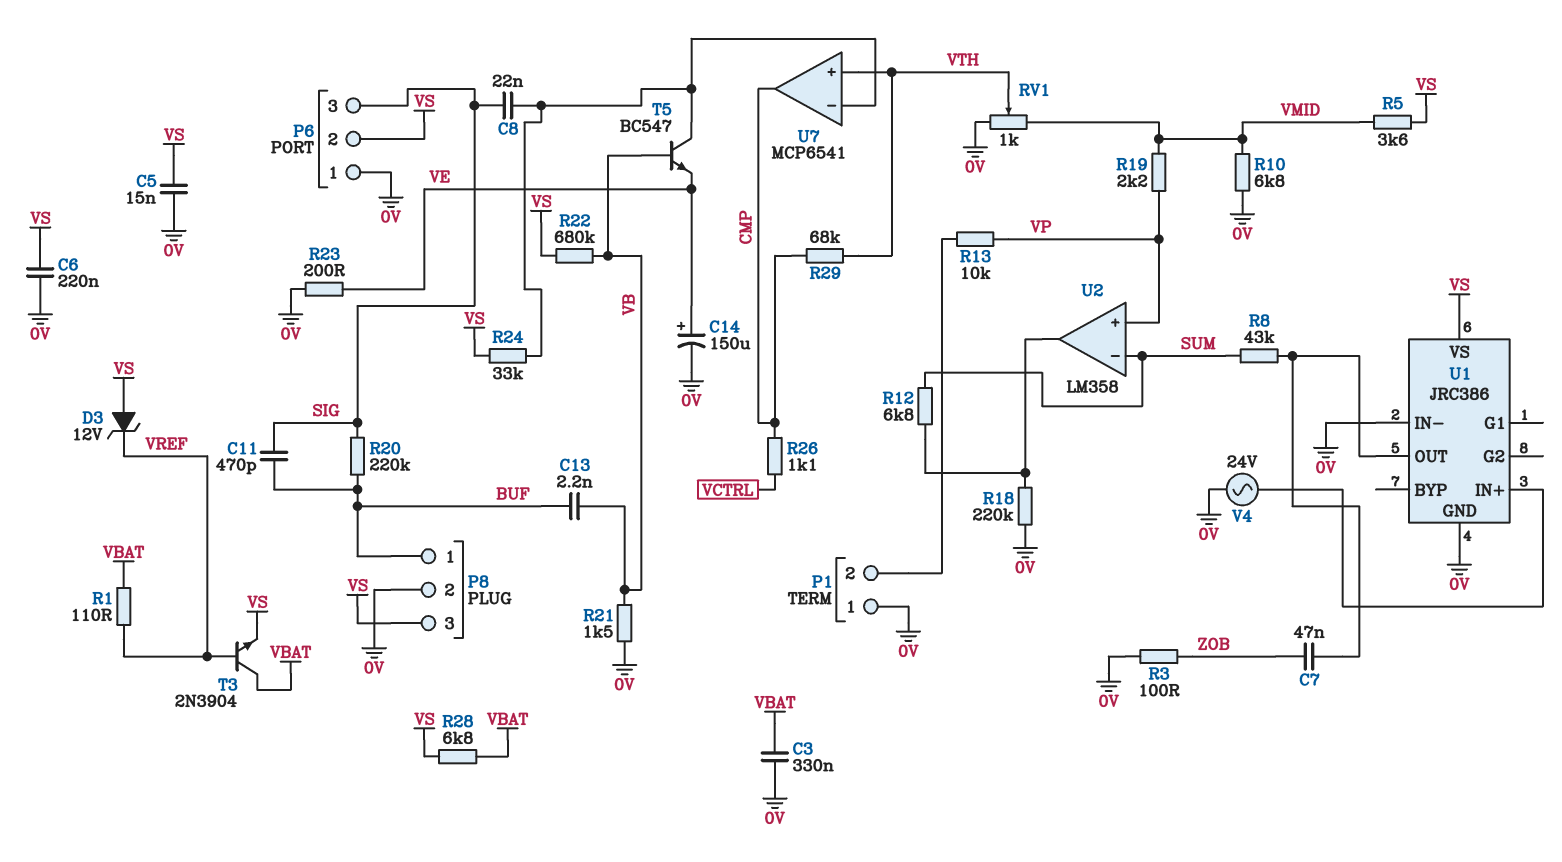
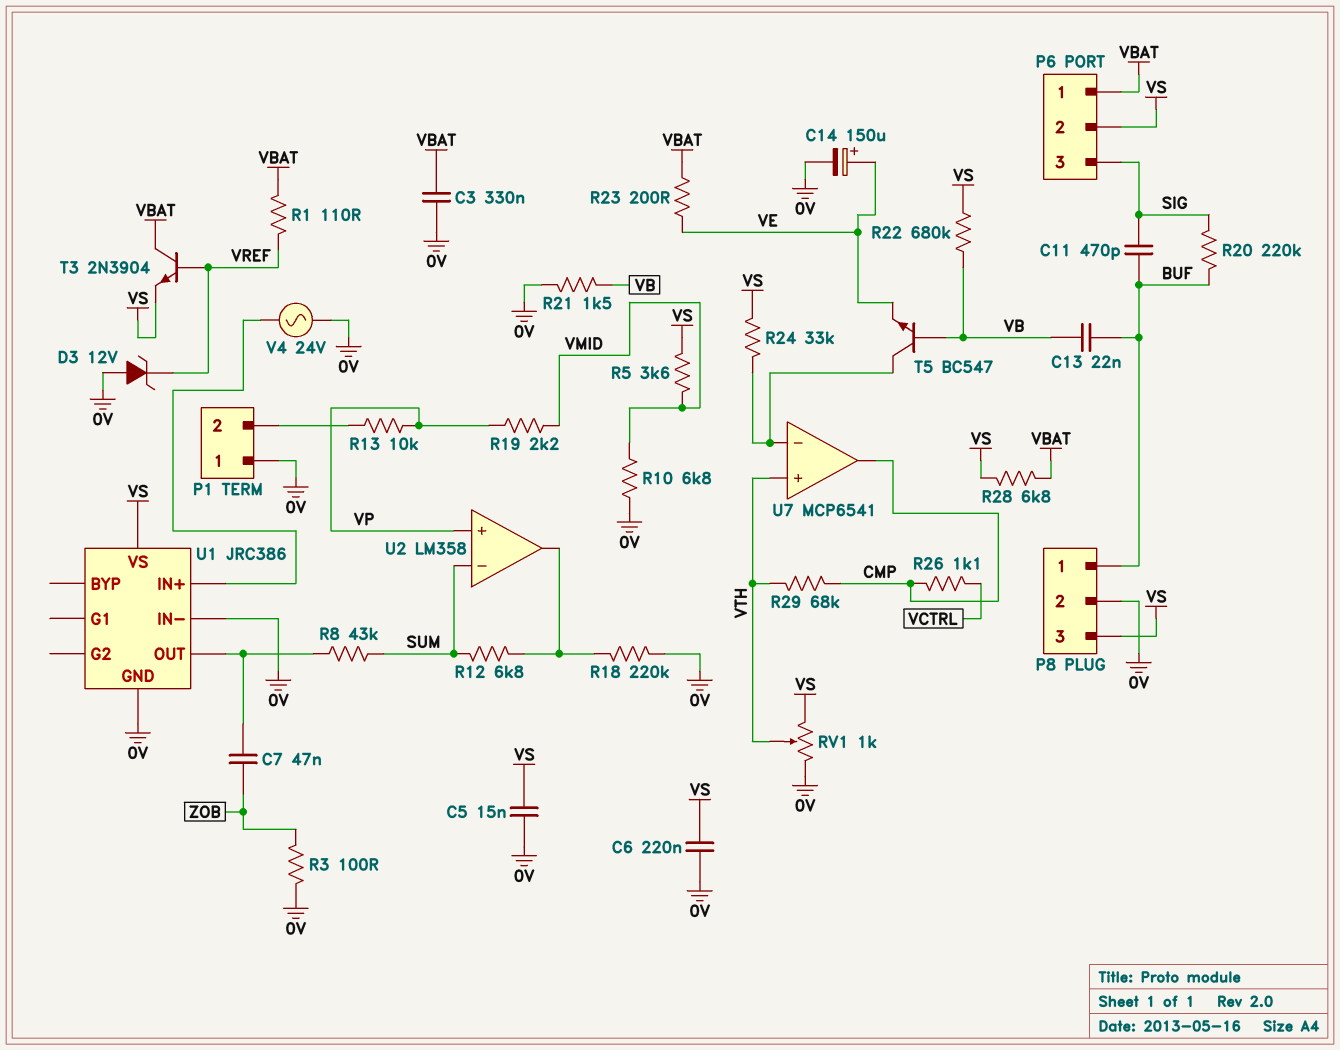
C8: 22nF (SIG, U7/in-) -> none
C13: 2.2nF (BUF, VB) -> 22nF (BUF, VB)
D3: zener 12V (A VS, K VREF) -> zener 12V (A 0V, K VREF)
P6 pin 1: 0V -> VBAT
R23: 200 (0V, VE) -> 200 (VBAT, VE)
RV1: 1k (0V, VMID, wiper VTH) -> 1k (0V, VS, wiper VTH)

